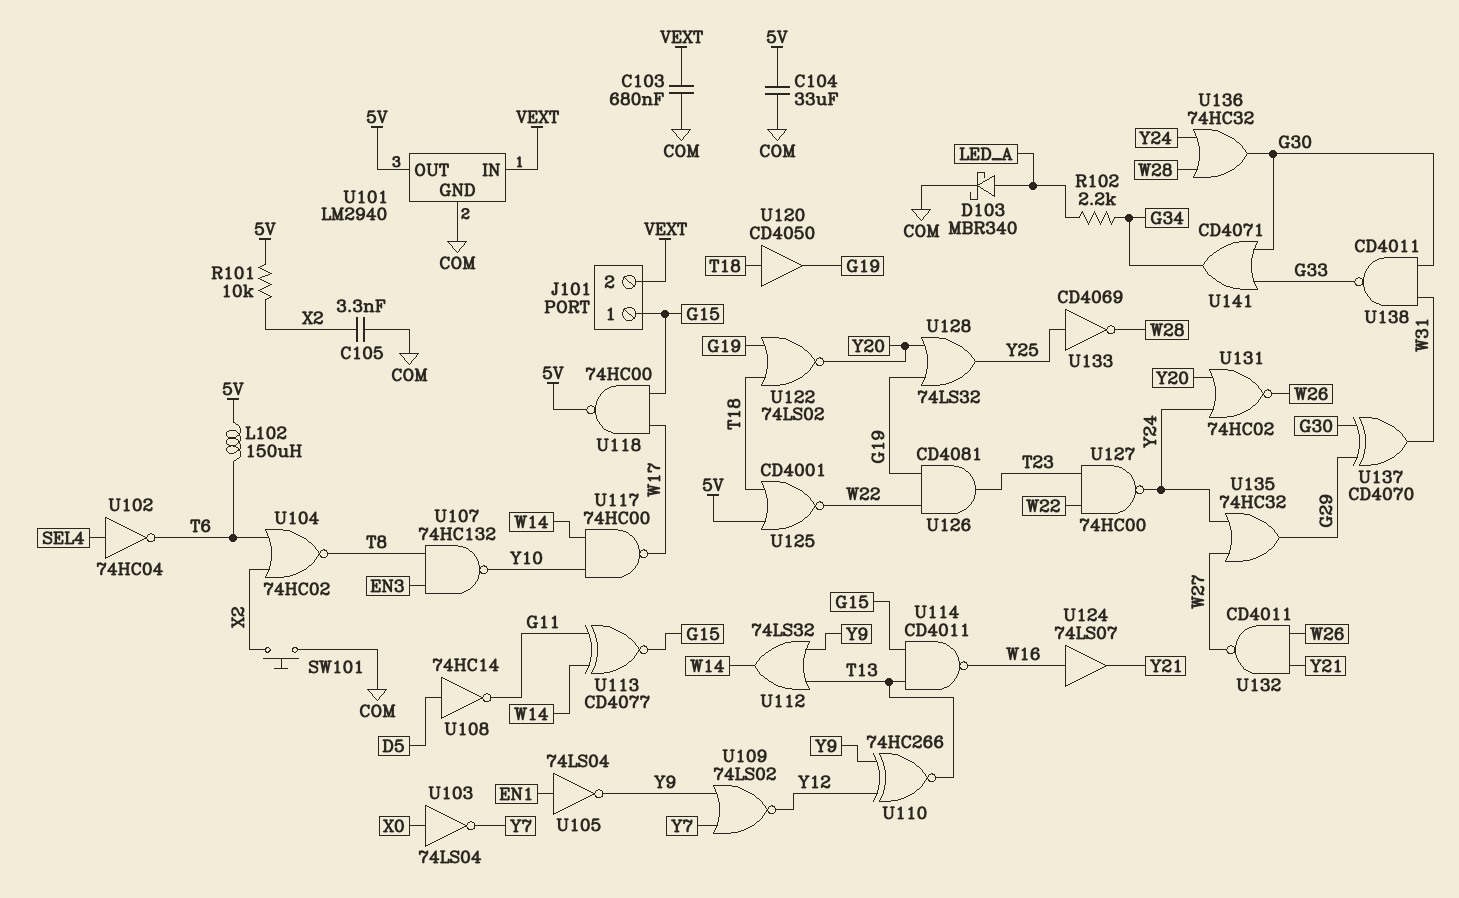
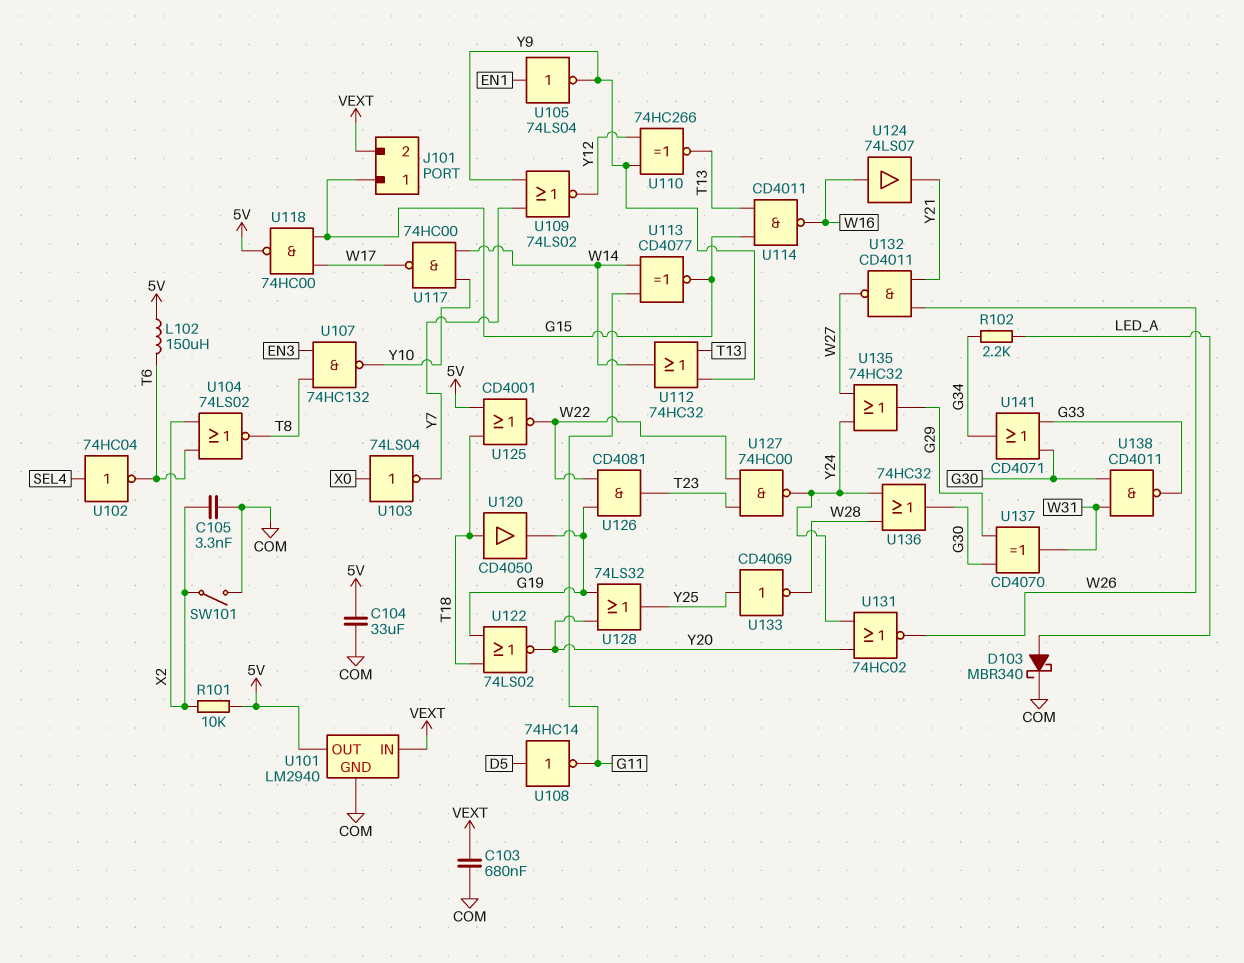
SW101: button (COM, X2) -> switch (COM, X2)
U104: NOR 74HC02 (in T6, in X2, out T8) -> NOR 74LS02 (in T6, in X2, out T8)
U112: OR 74LS32 (in T13, in Y9, out W14) -> OR 74HC32 (in T13, in Y9, out W14)

